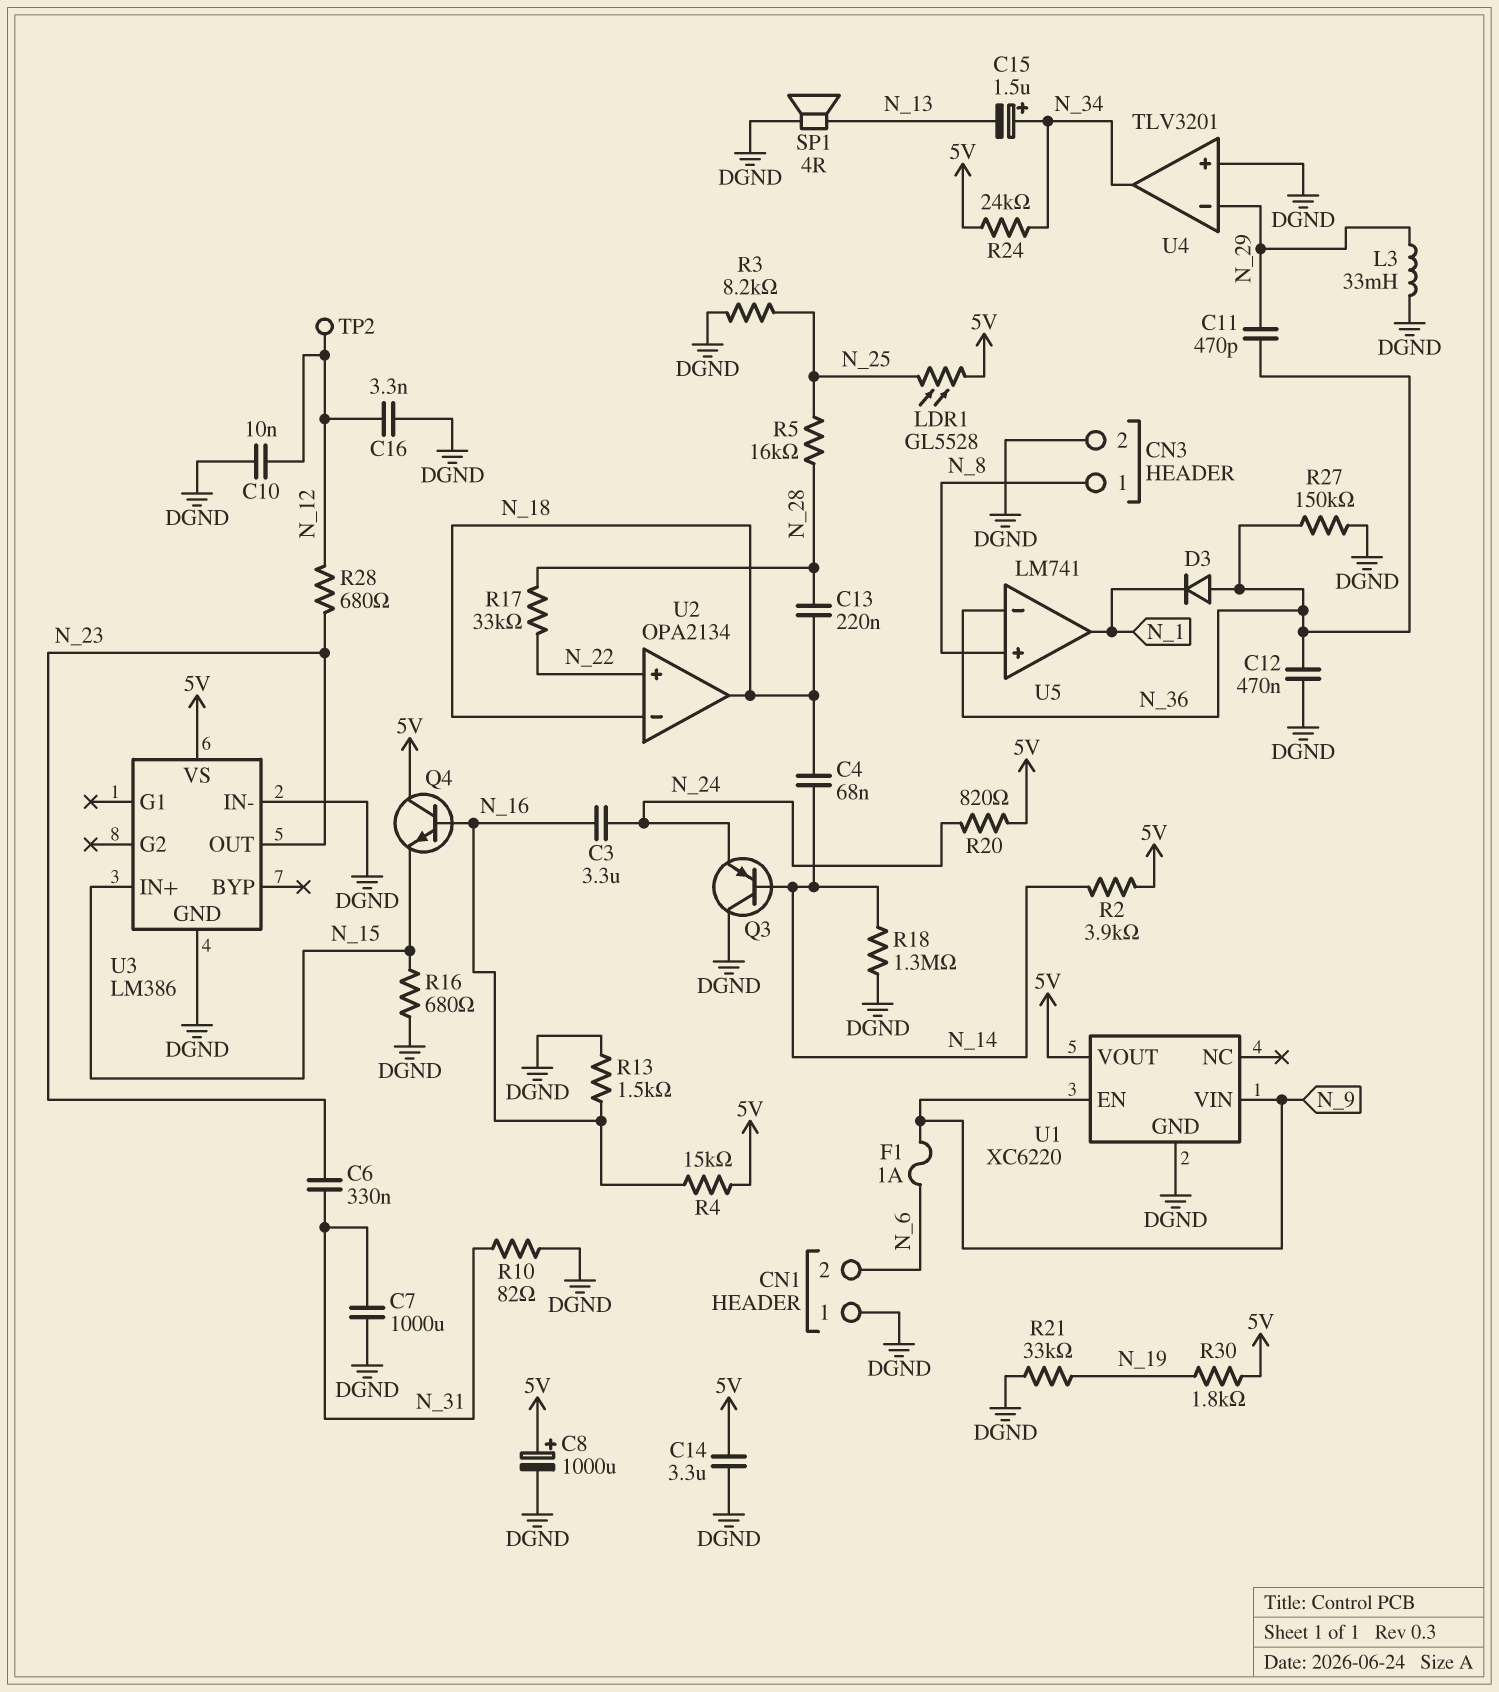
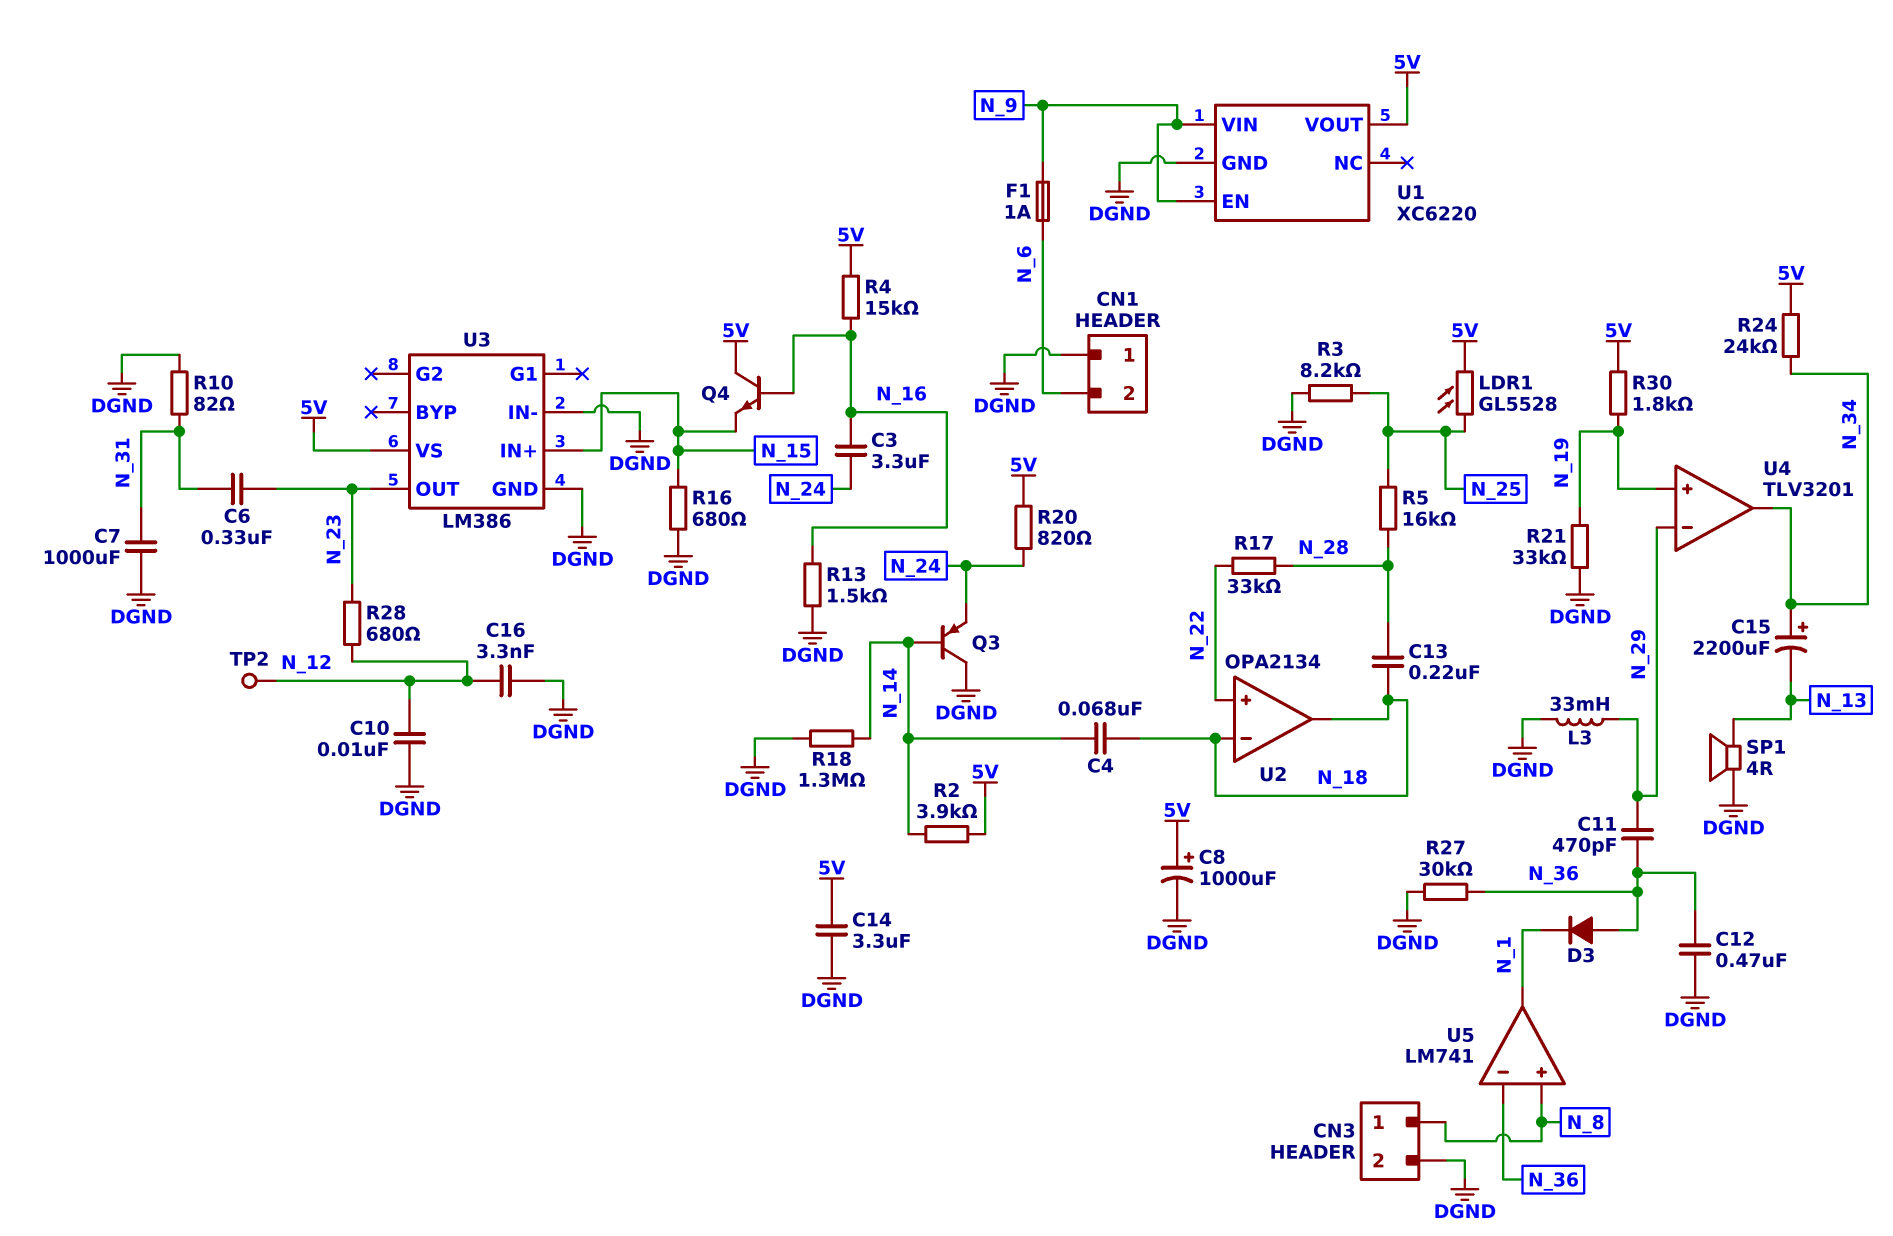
C15: 1.5uF (plus N_34, minus N_13) -> 2200uF (plus N_34, minus N_13)
R27: 150k (DGND, N_36) -> 30k (DGND, N_36)
U4 pin in+: DGND -> N_19

